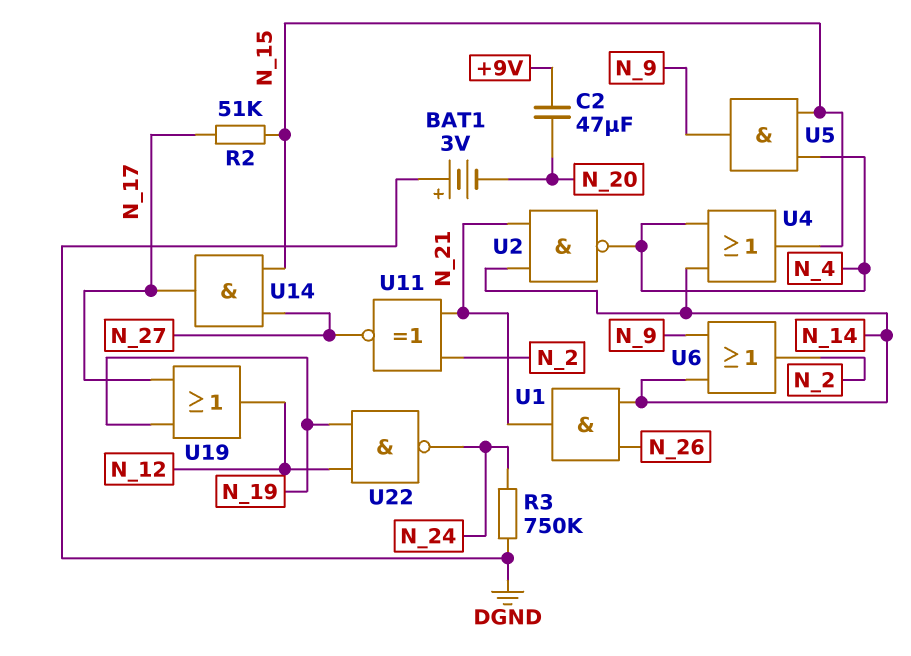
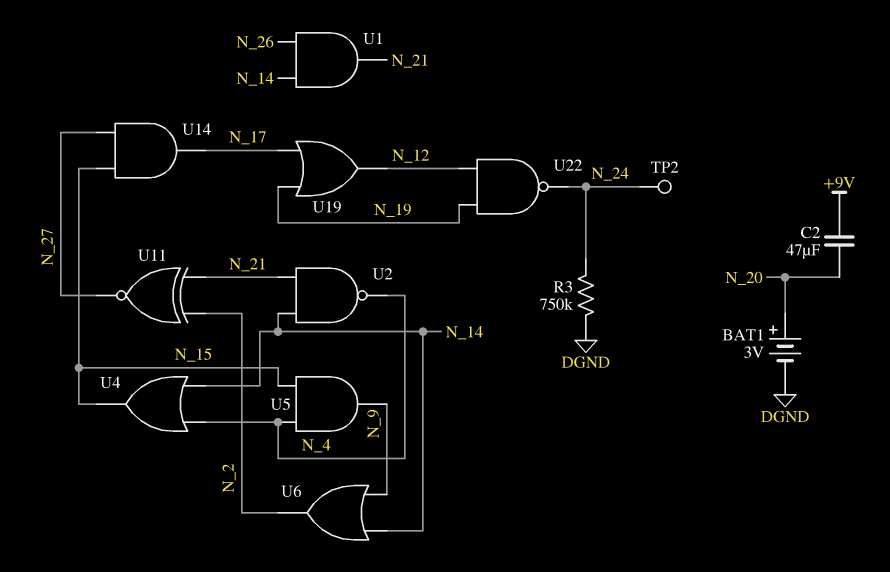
BAT1: 3V (plus DGND, minus N_20) -> 3V (plus N_20, minus DGND)
R2: 51k (N_15, N_17) -> none
TP2: none -> test point (N_24)

